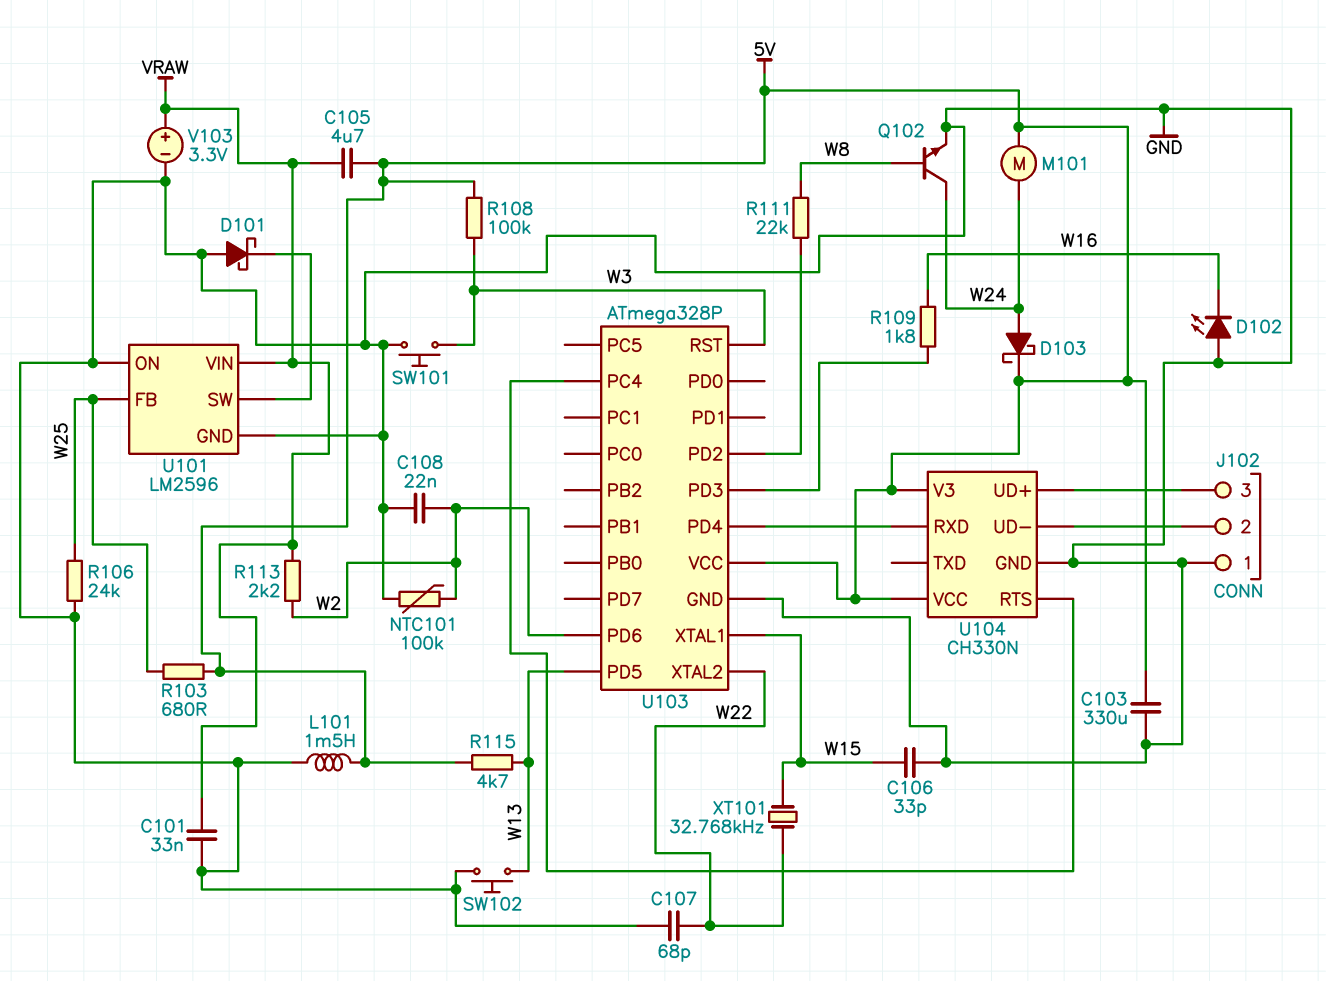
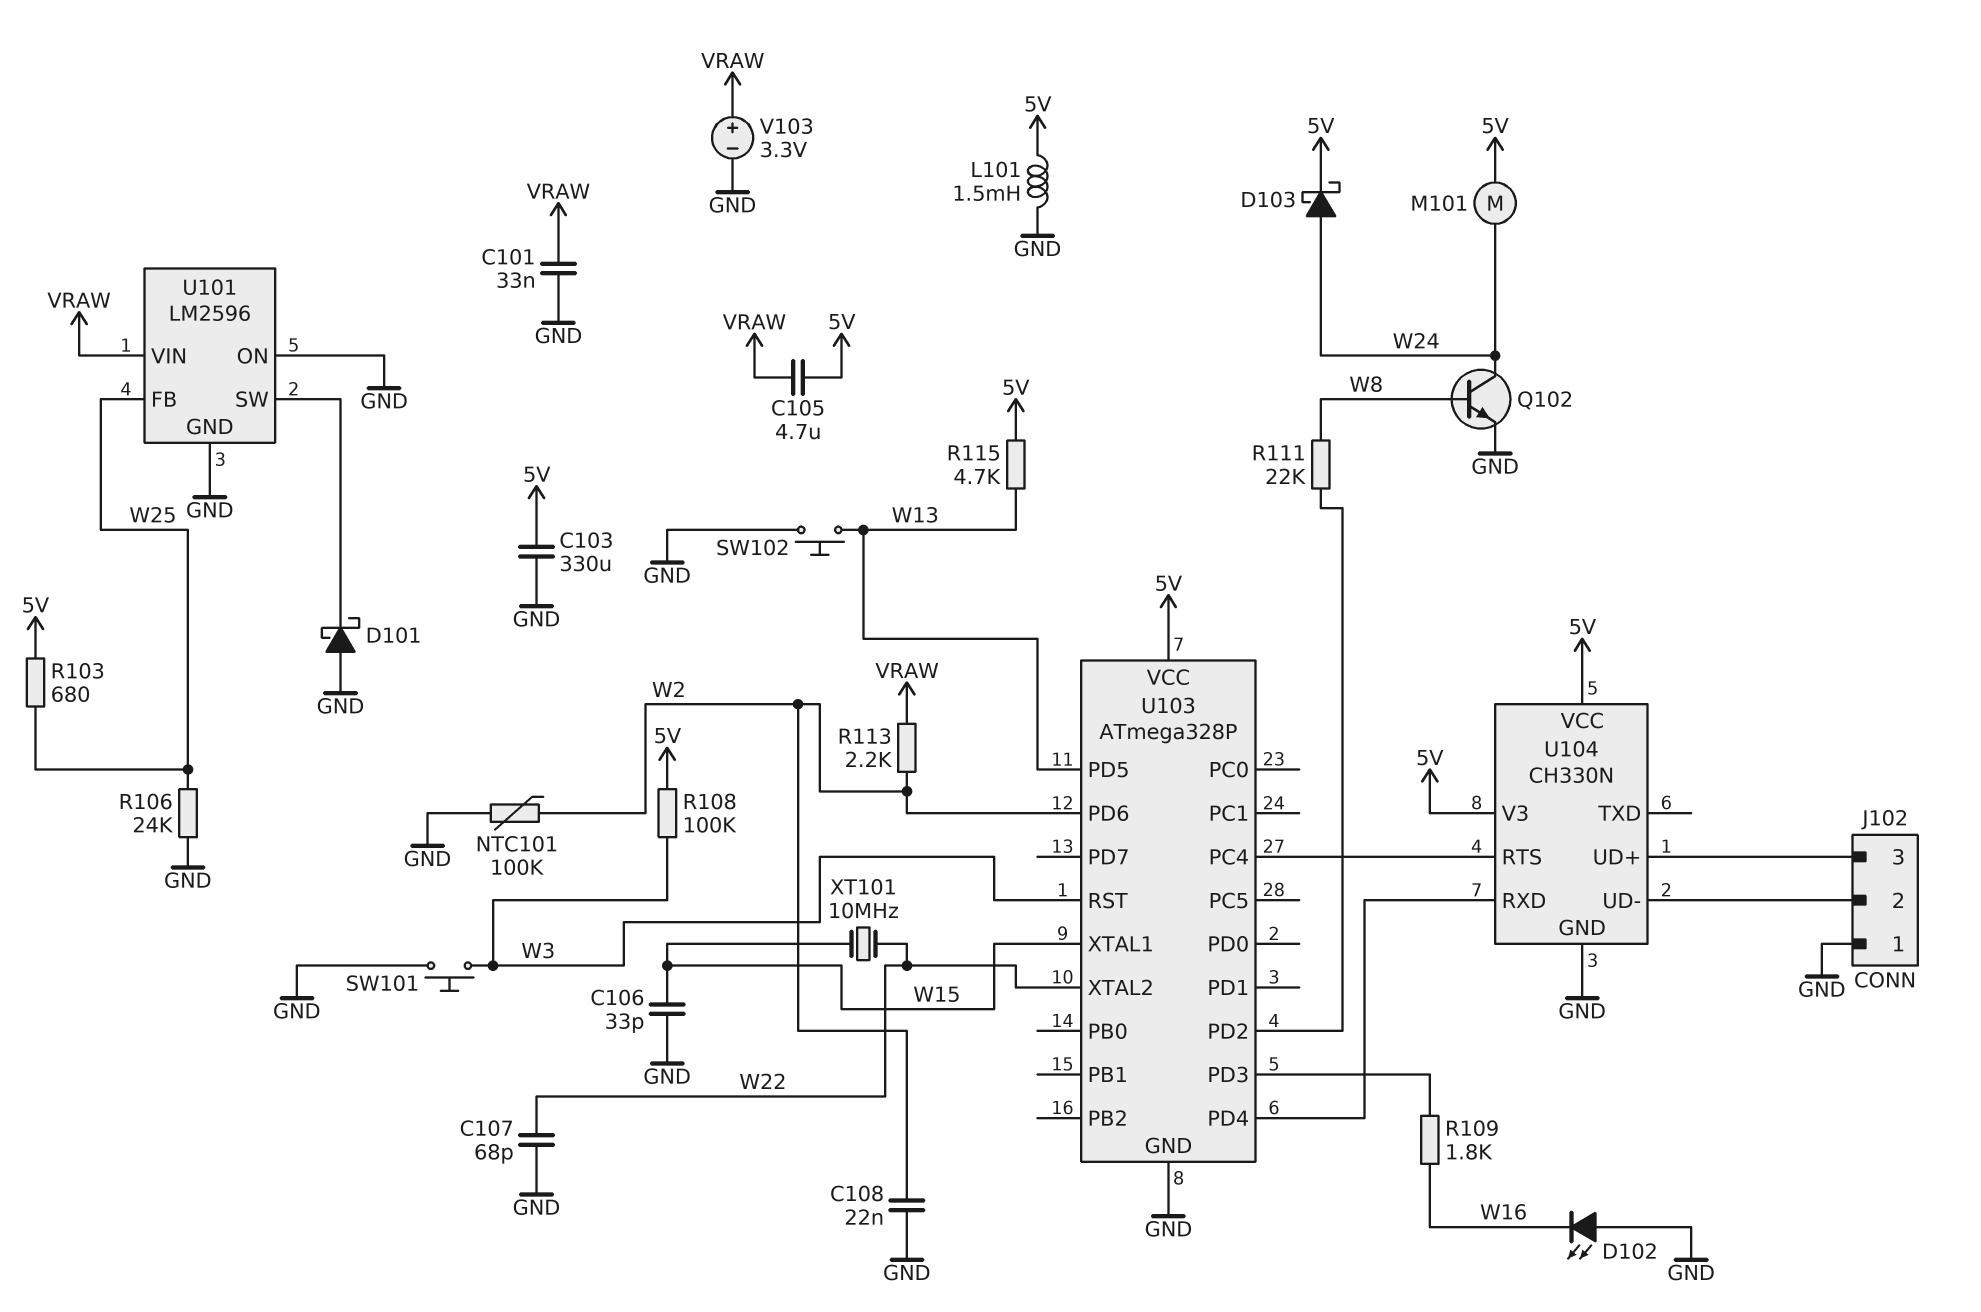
XT101: 32.768kHz (W15, W22) -> 10MHz (W15, W22)

